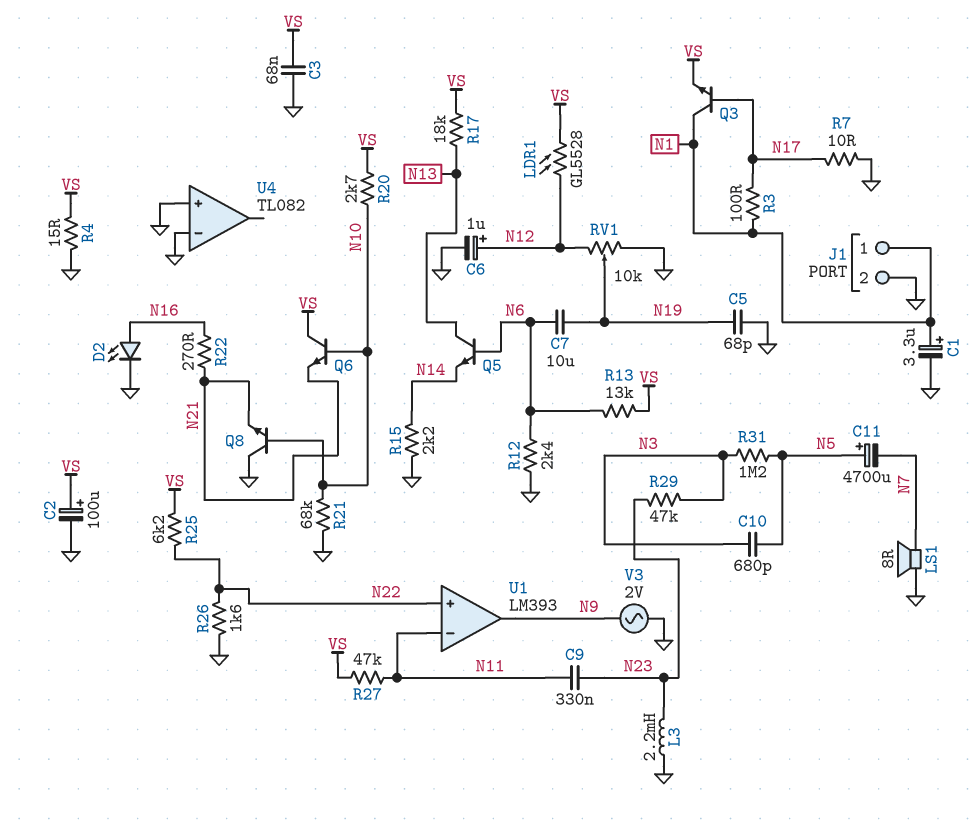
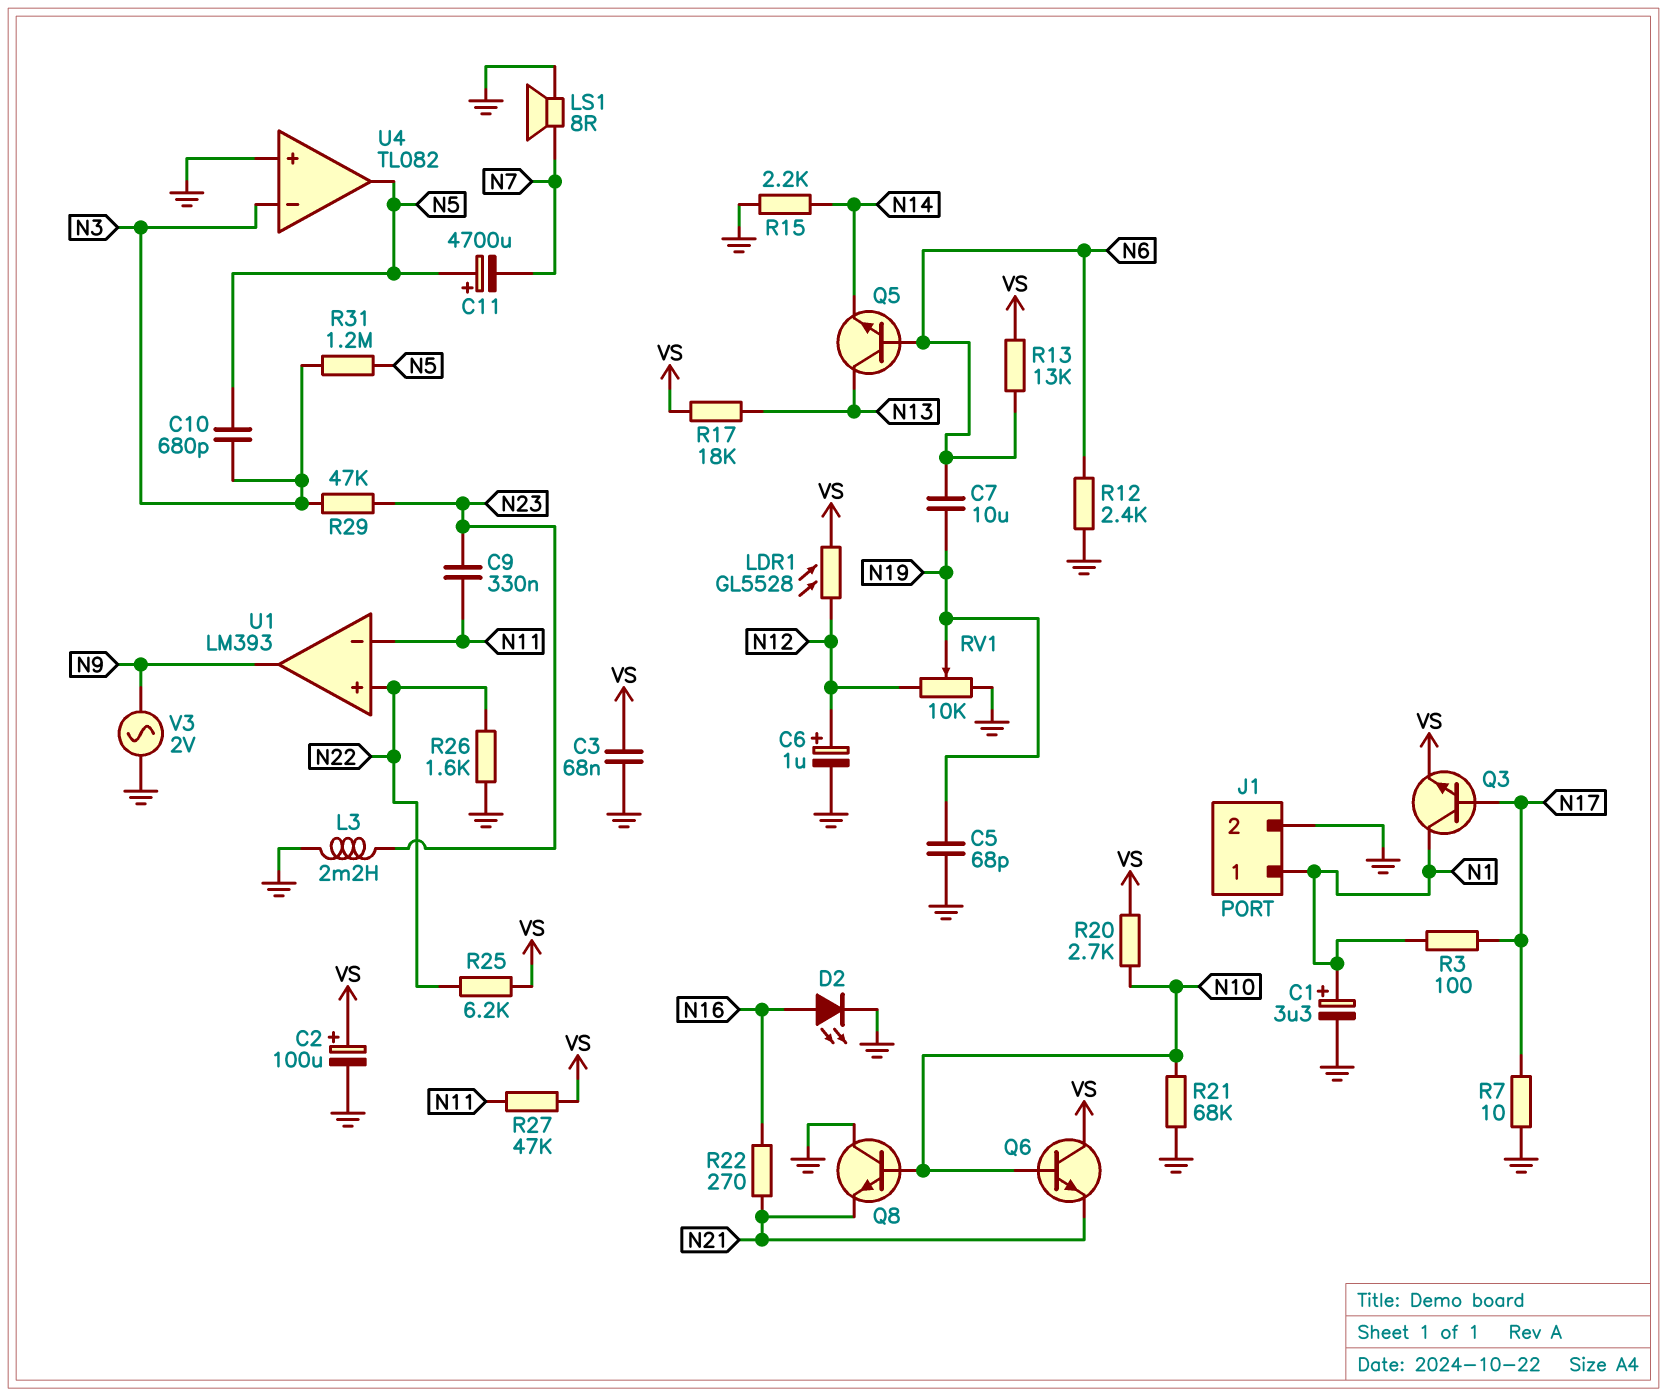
R4: 15 (GND, VS) -> none
U4 pin in-: GND -> N3
U4 pin out: none -> N5

